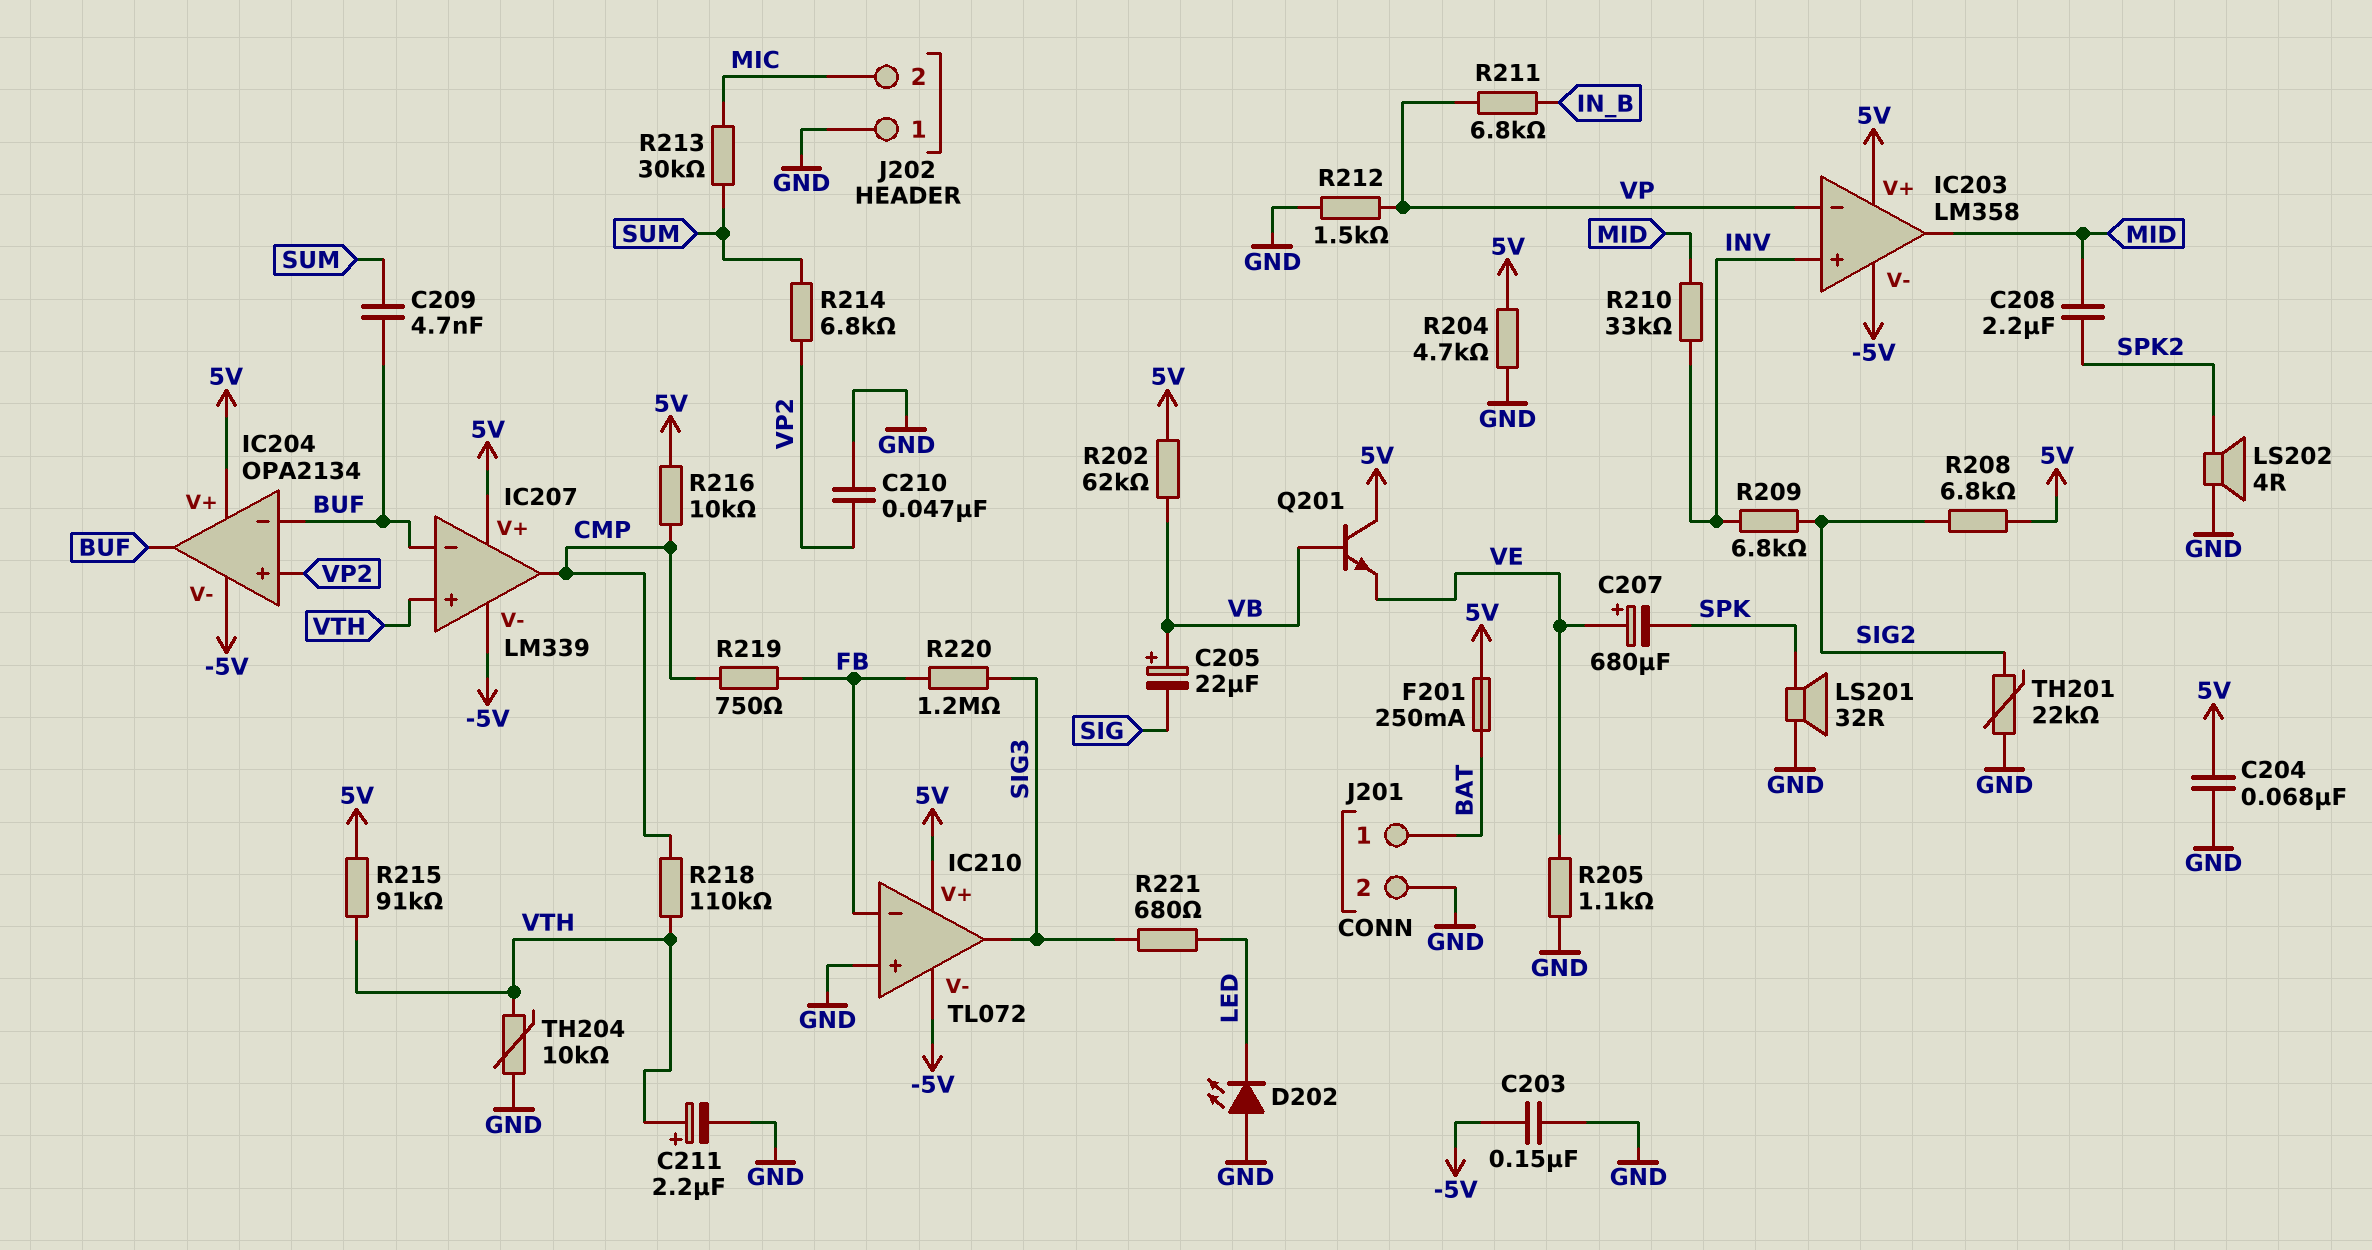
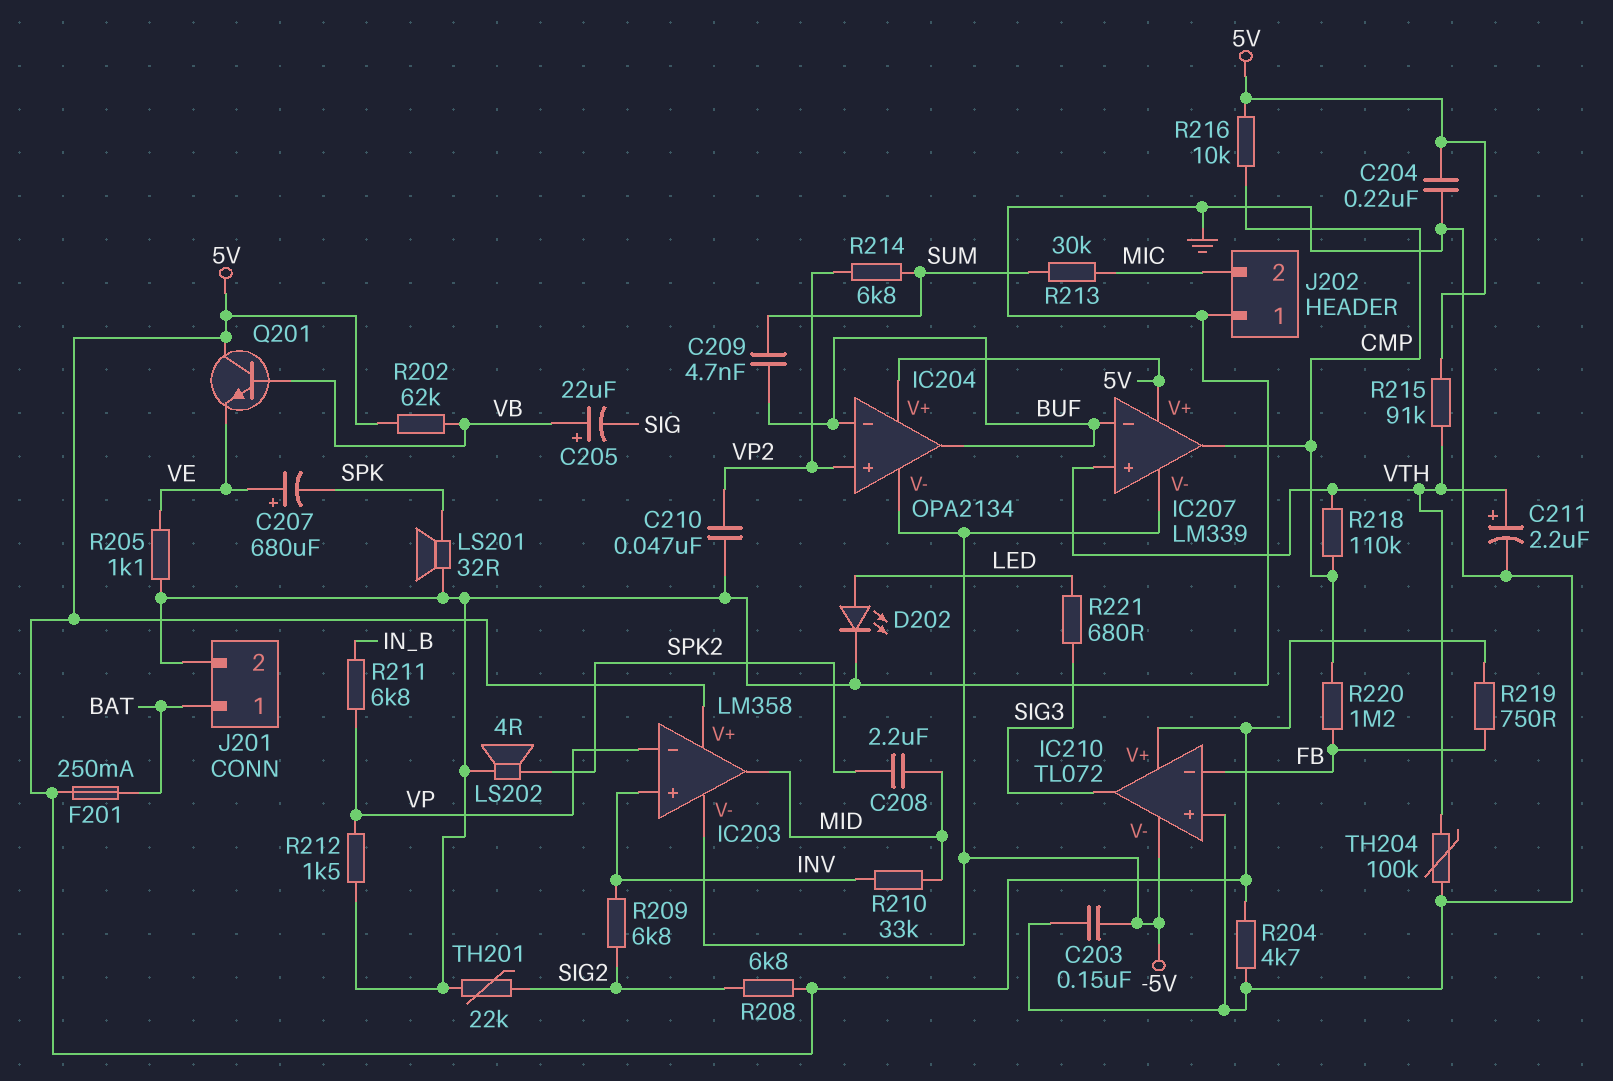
C204: 68nF (5V, GND) -> 220nF (5V, GND)
D202: LED (A GND, K LED) -> LED (A LED, K GND)
R219: 750 (CMP, FB) -> 750 (5V, FB)
R220: 1.2M (FB, SIG3) -> 1.2M (CMP, FB)
TH204: 10k (GND, VTH) -> 100k (GND, VTH)

